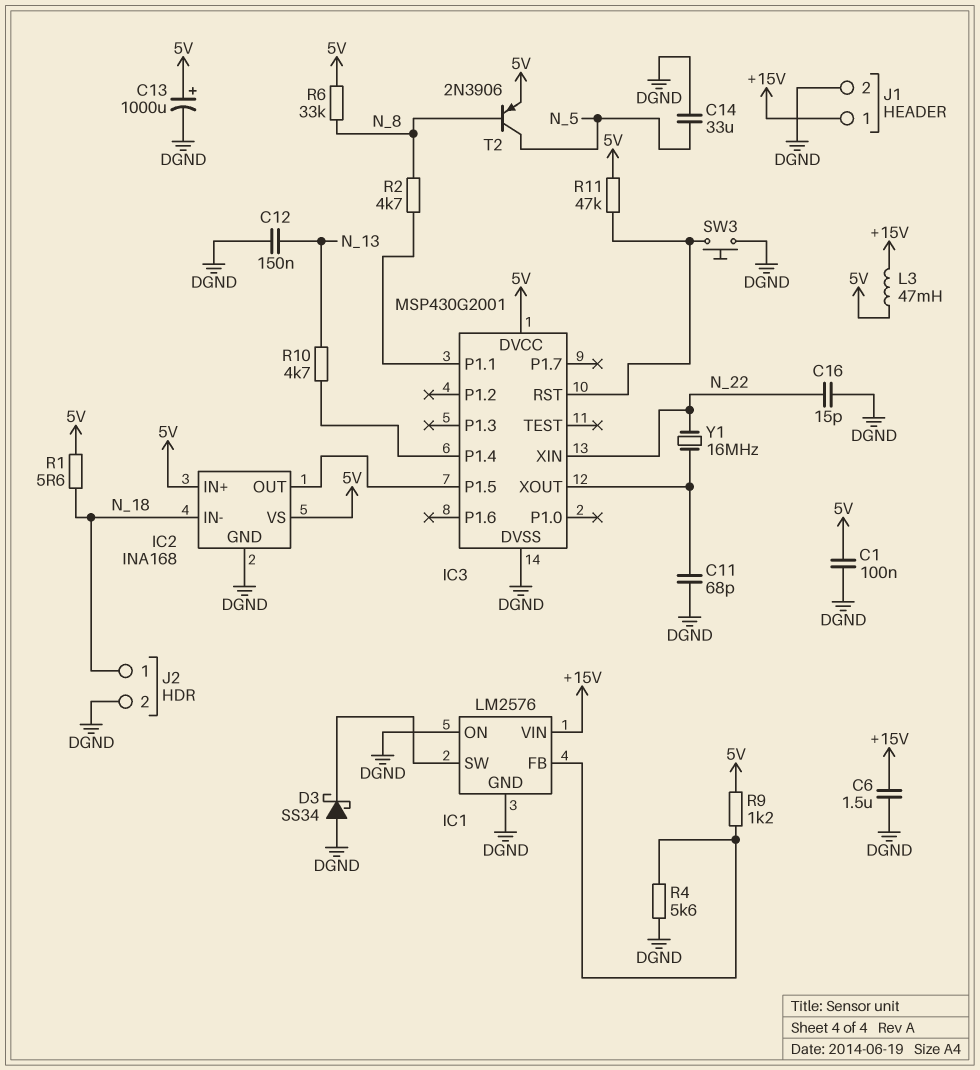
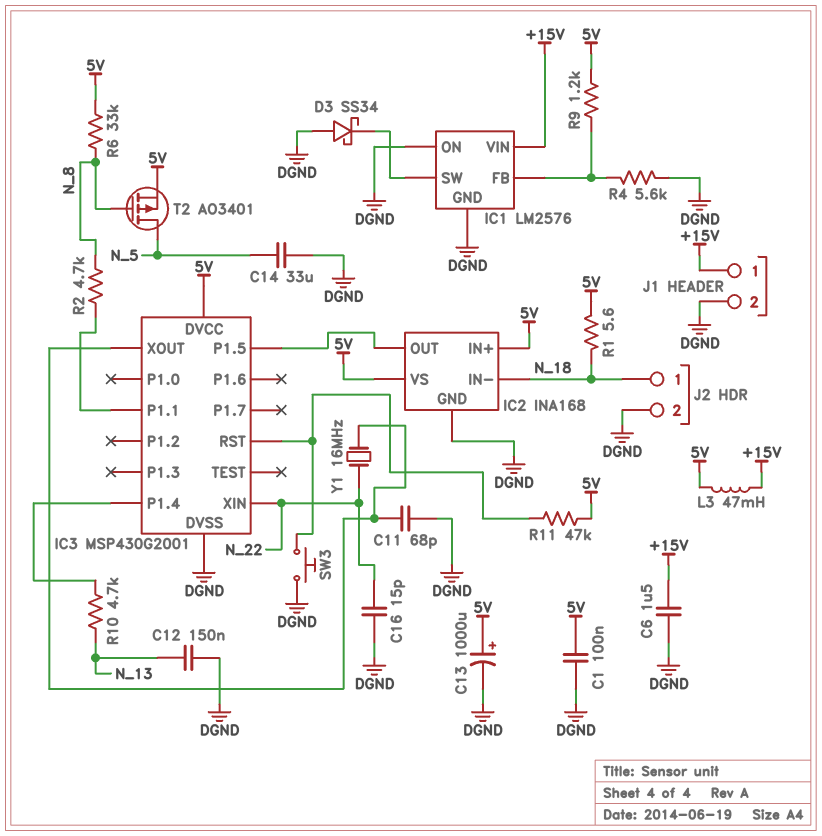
T2: PNP 2N3906 (B N_8, C N_5, E 5V) -> PMOS AO3401 (G N_8, D N_5, S 5V)

